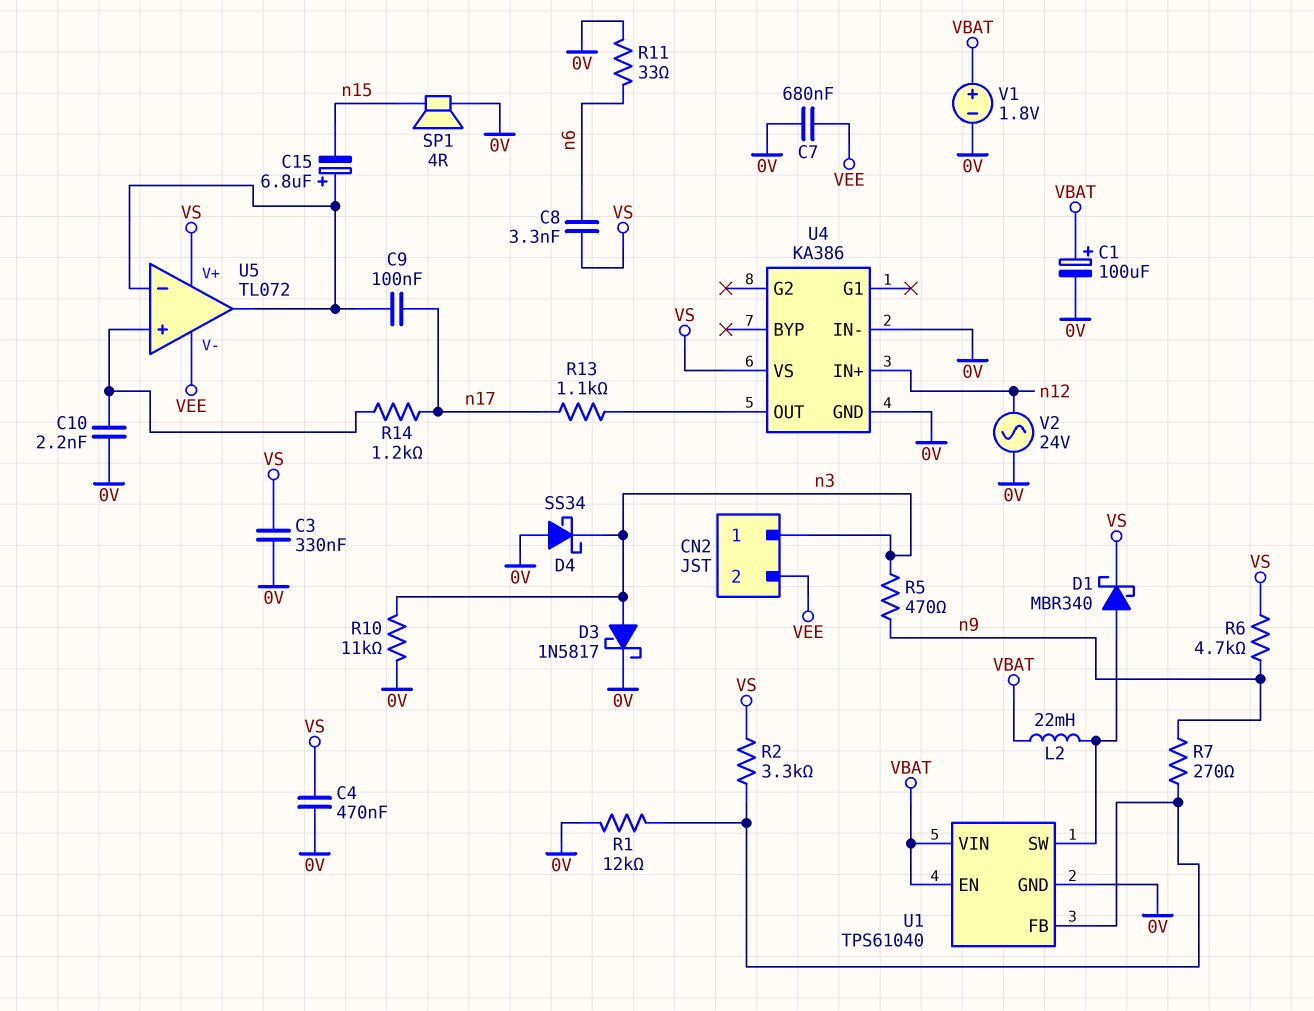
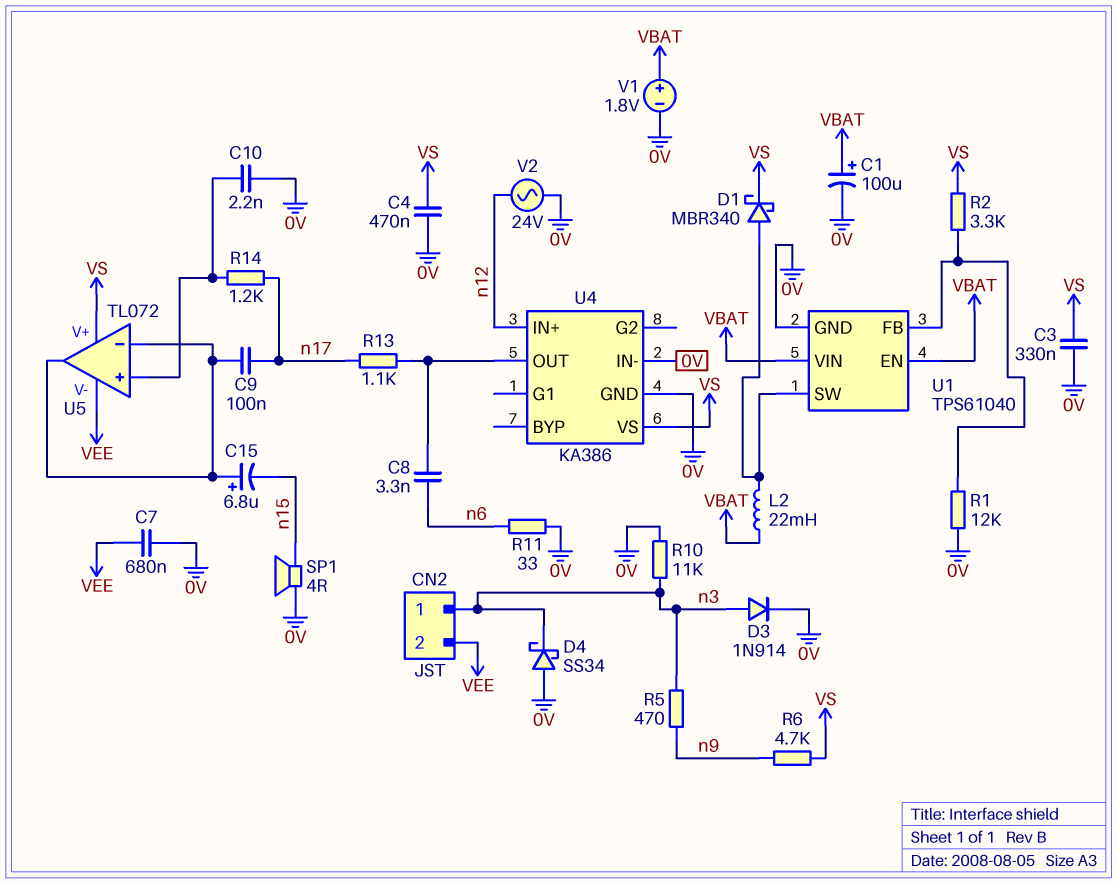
C8: 3.3nF (VS, n6) -> 3.3nF (U4/OUT, n6)
D3: schottky 1N5817 (A n3, K 0V) -> diode 1N914 (A n3, K 0V)
R7: 270 (U1/FB, n9) -> none

